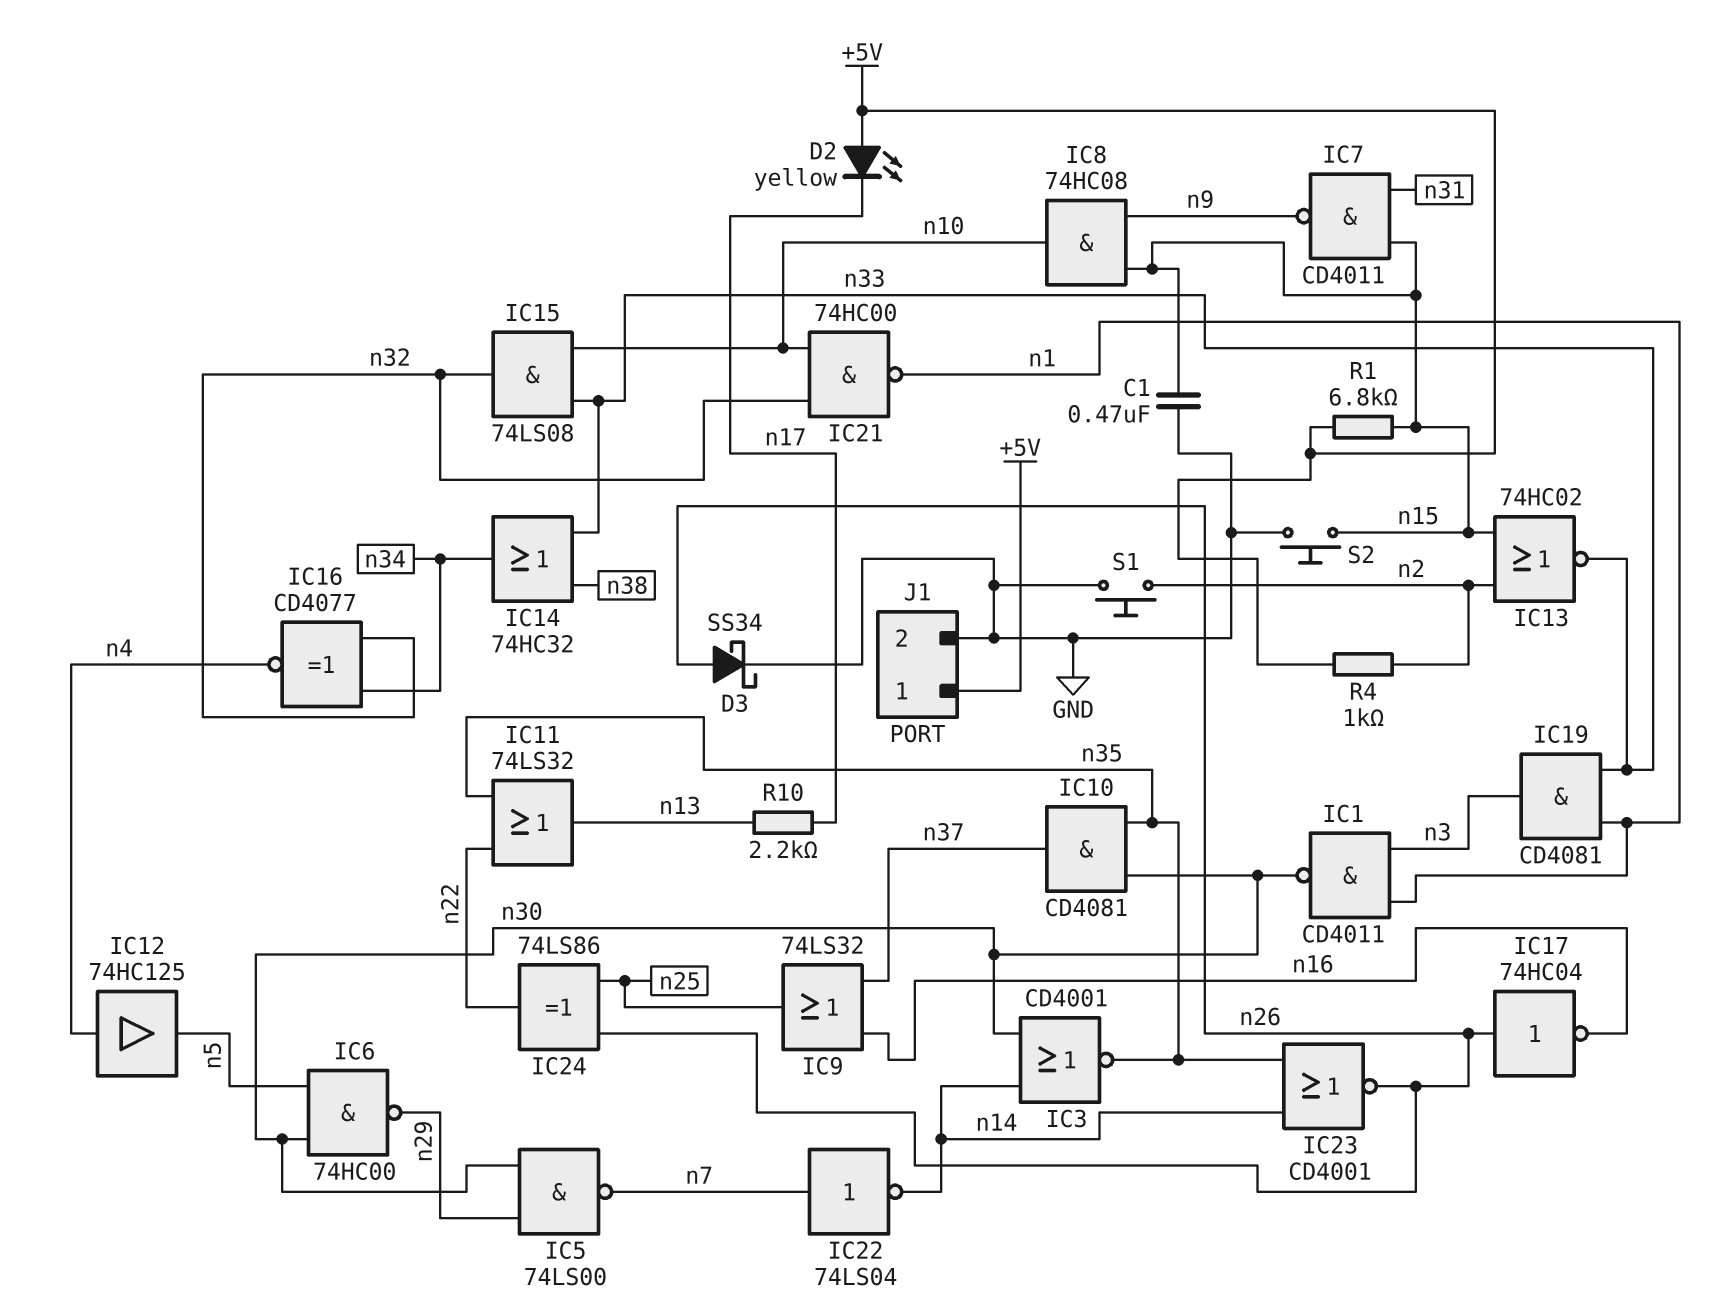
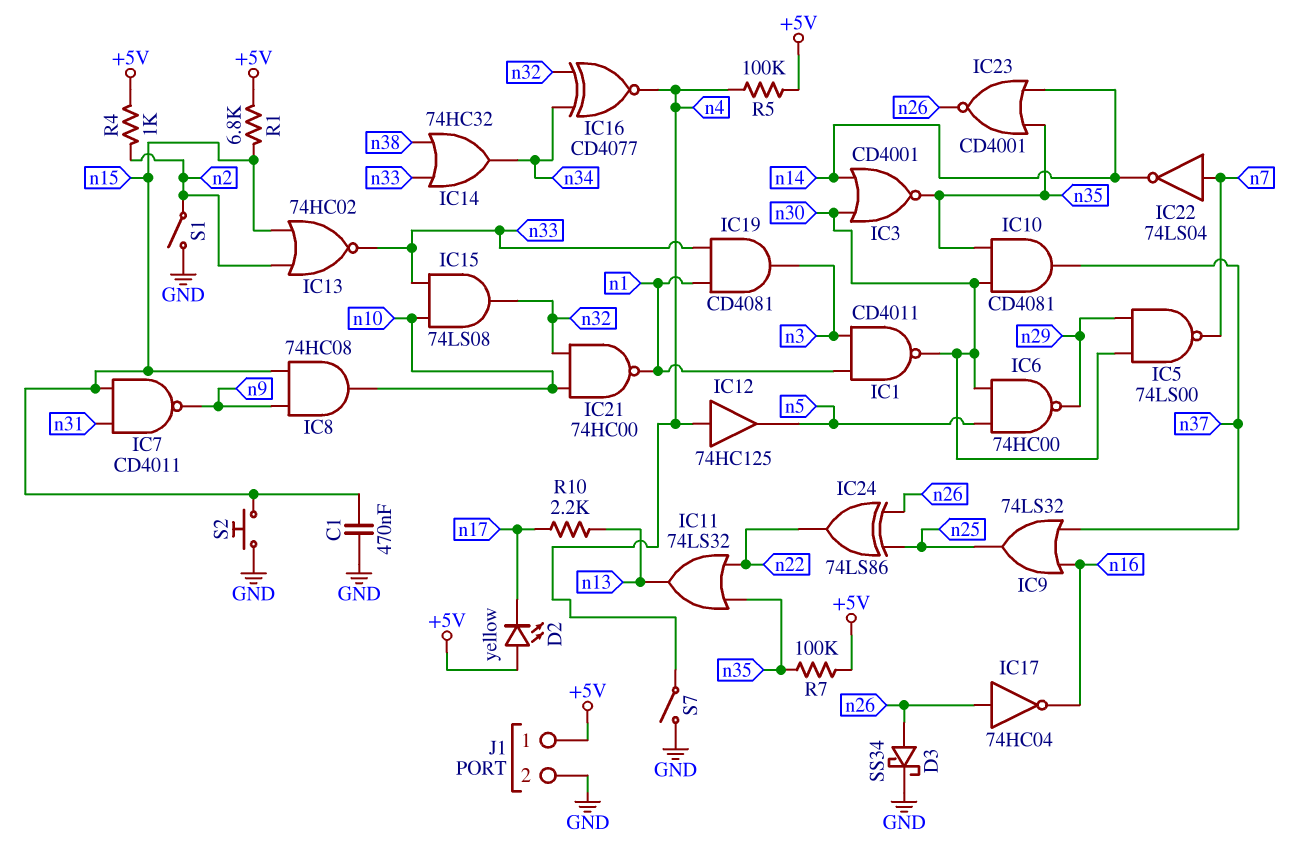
R5: none -> 100k (+5V, n4)
R7: none -> 100k (+5V, n35)
S1: button (GND, n2) -> switch (GND, n2)
S7: none -> switch (GND, n4)

